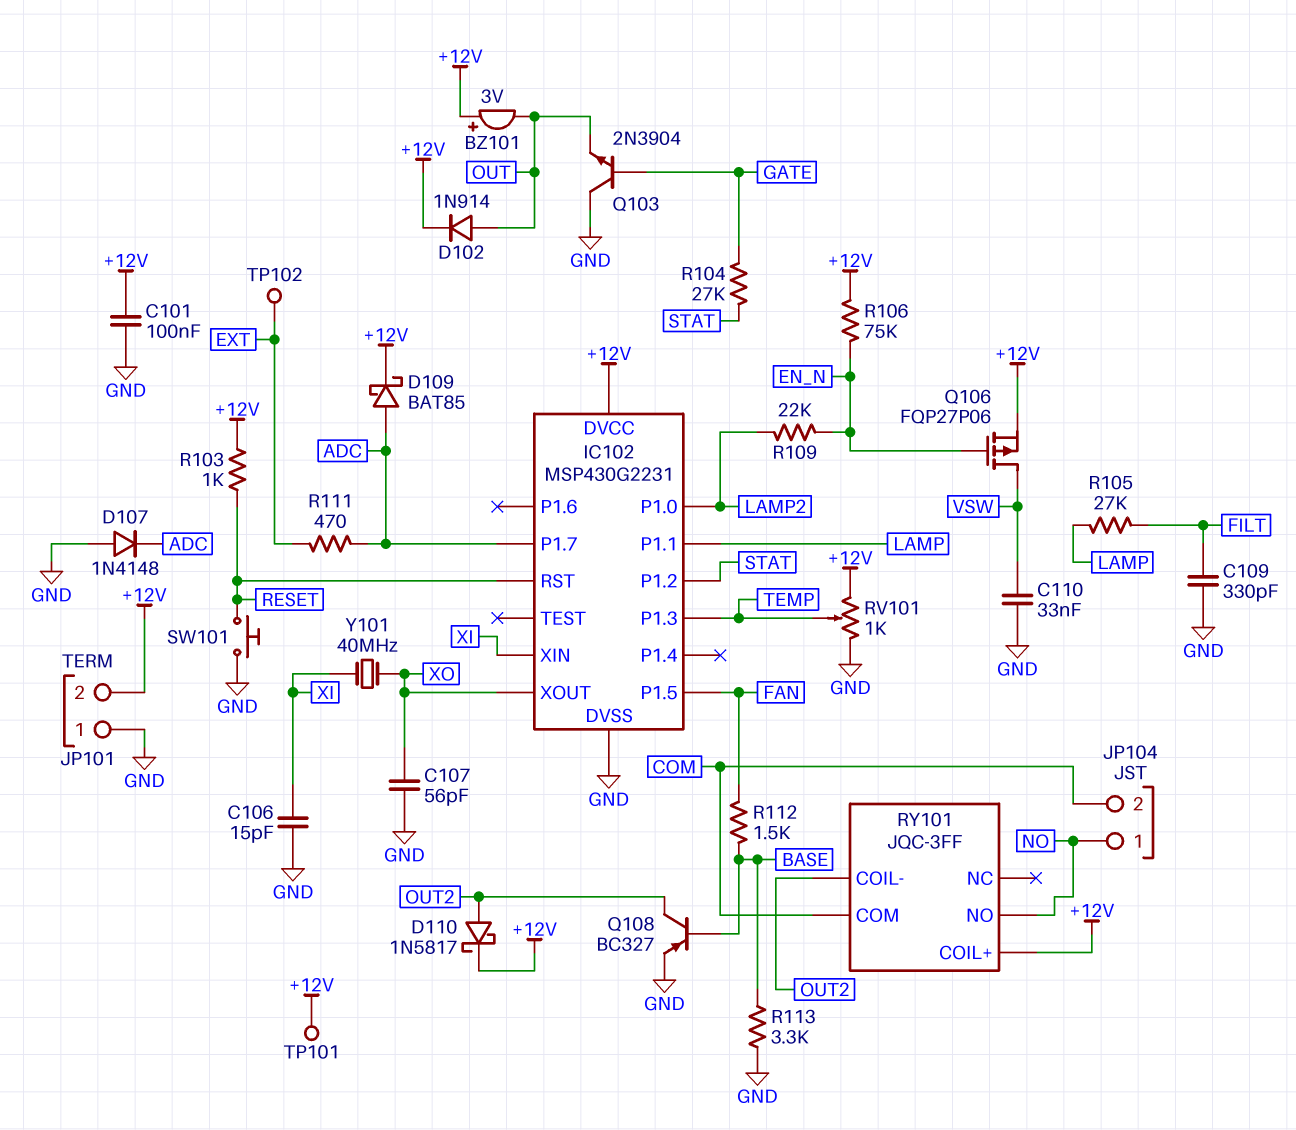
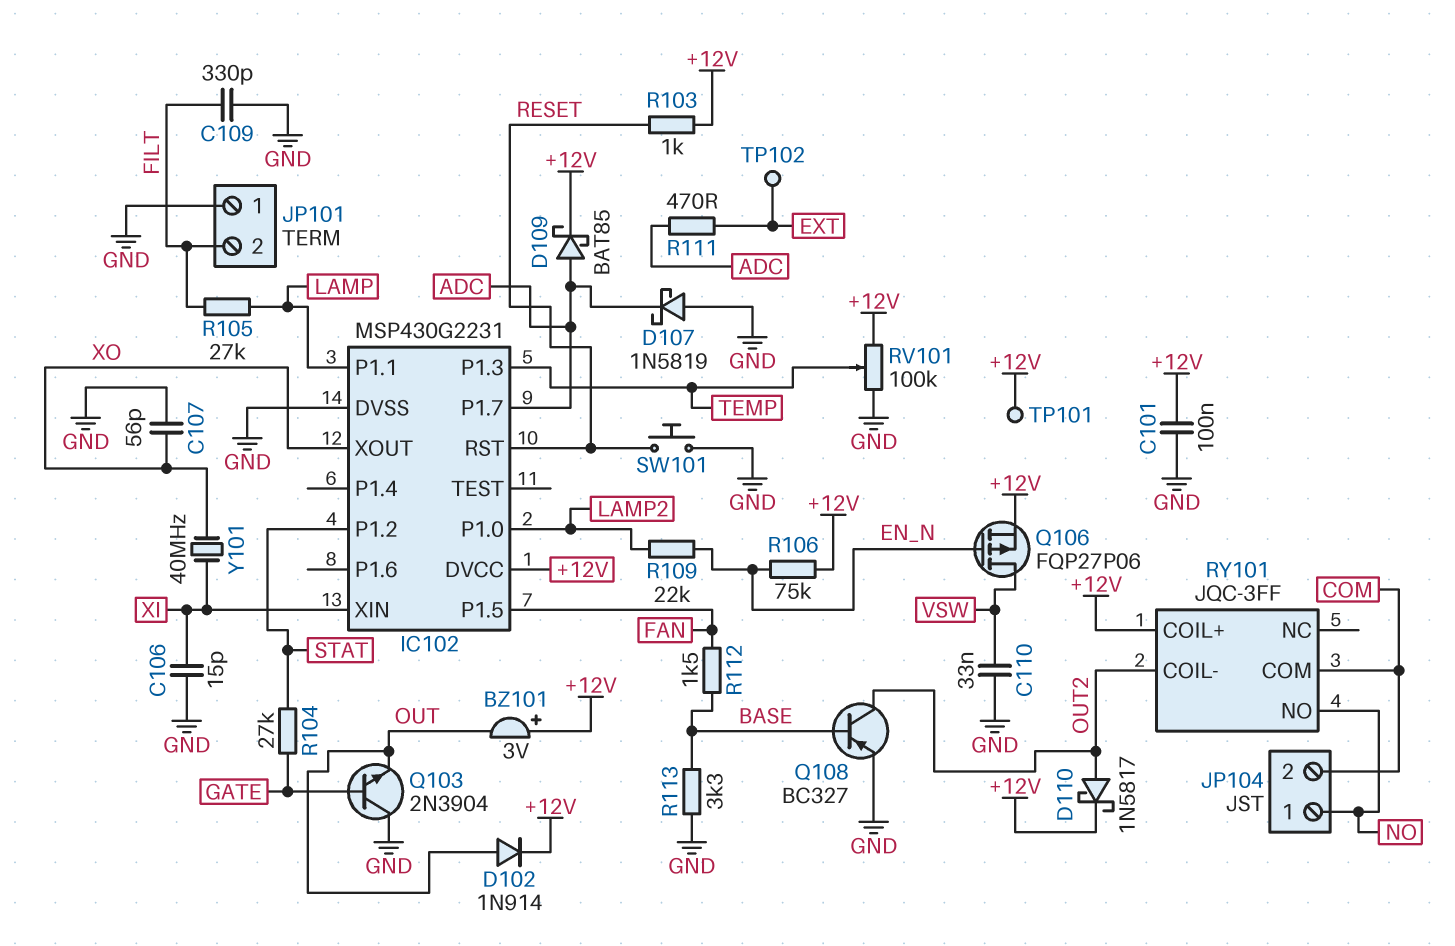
D107: diode 1N4148 (A GND, K ADC) -> schottky 1N5819 (A GND, K ADC)
JP101 pin 2: +12V -> FILT
RV101: 1k (+12V, GND, wiper TEMP) -> 100k (+12V, GND, wiper TEMP)

